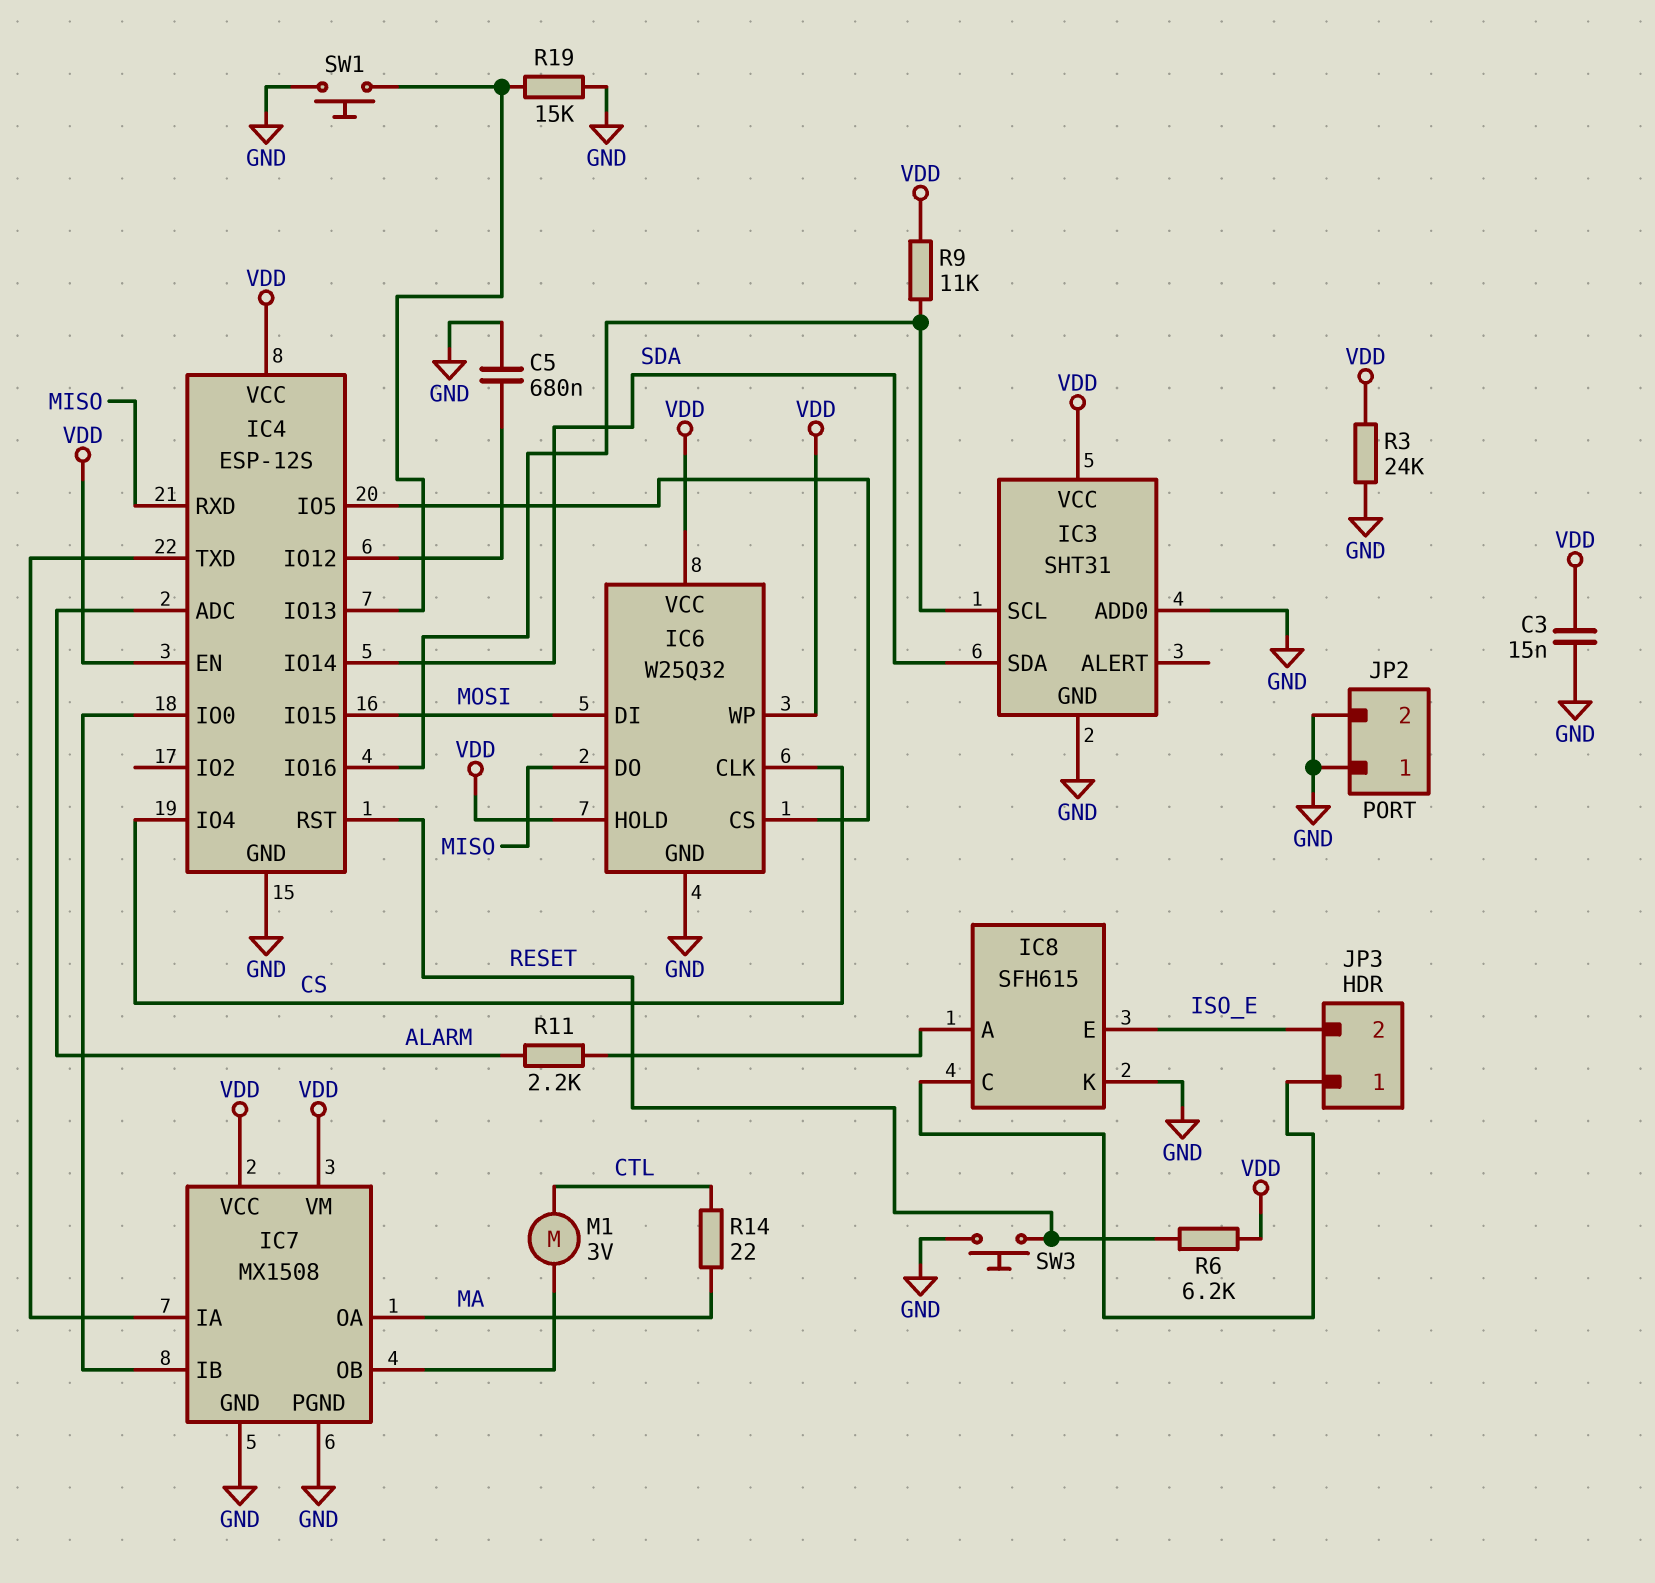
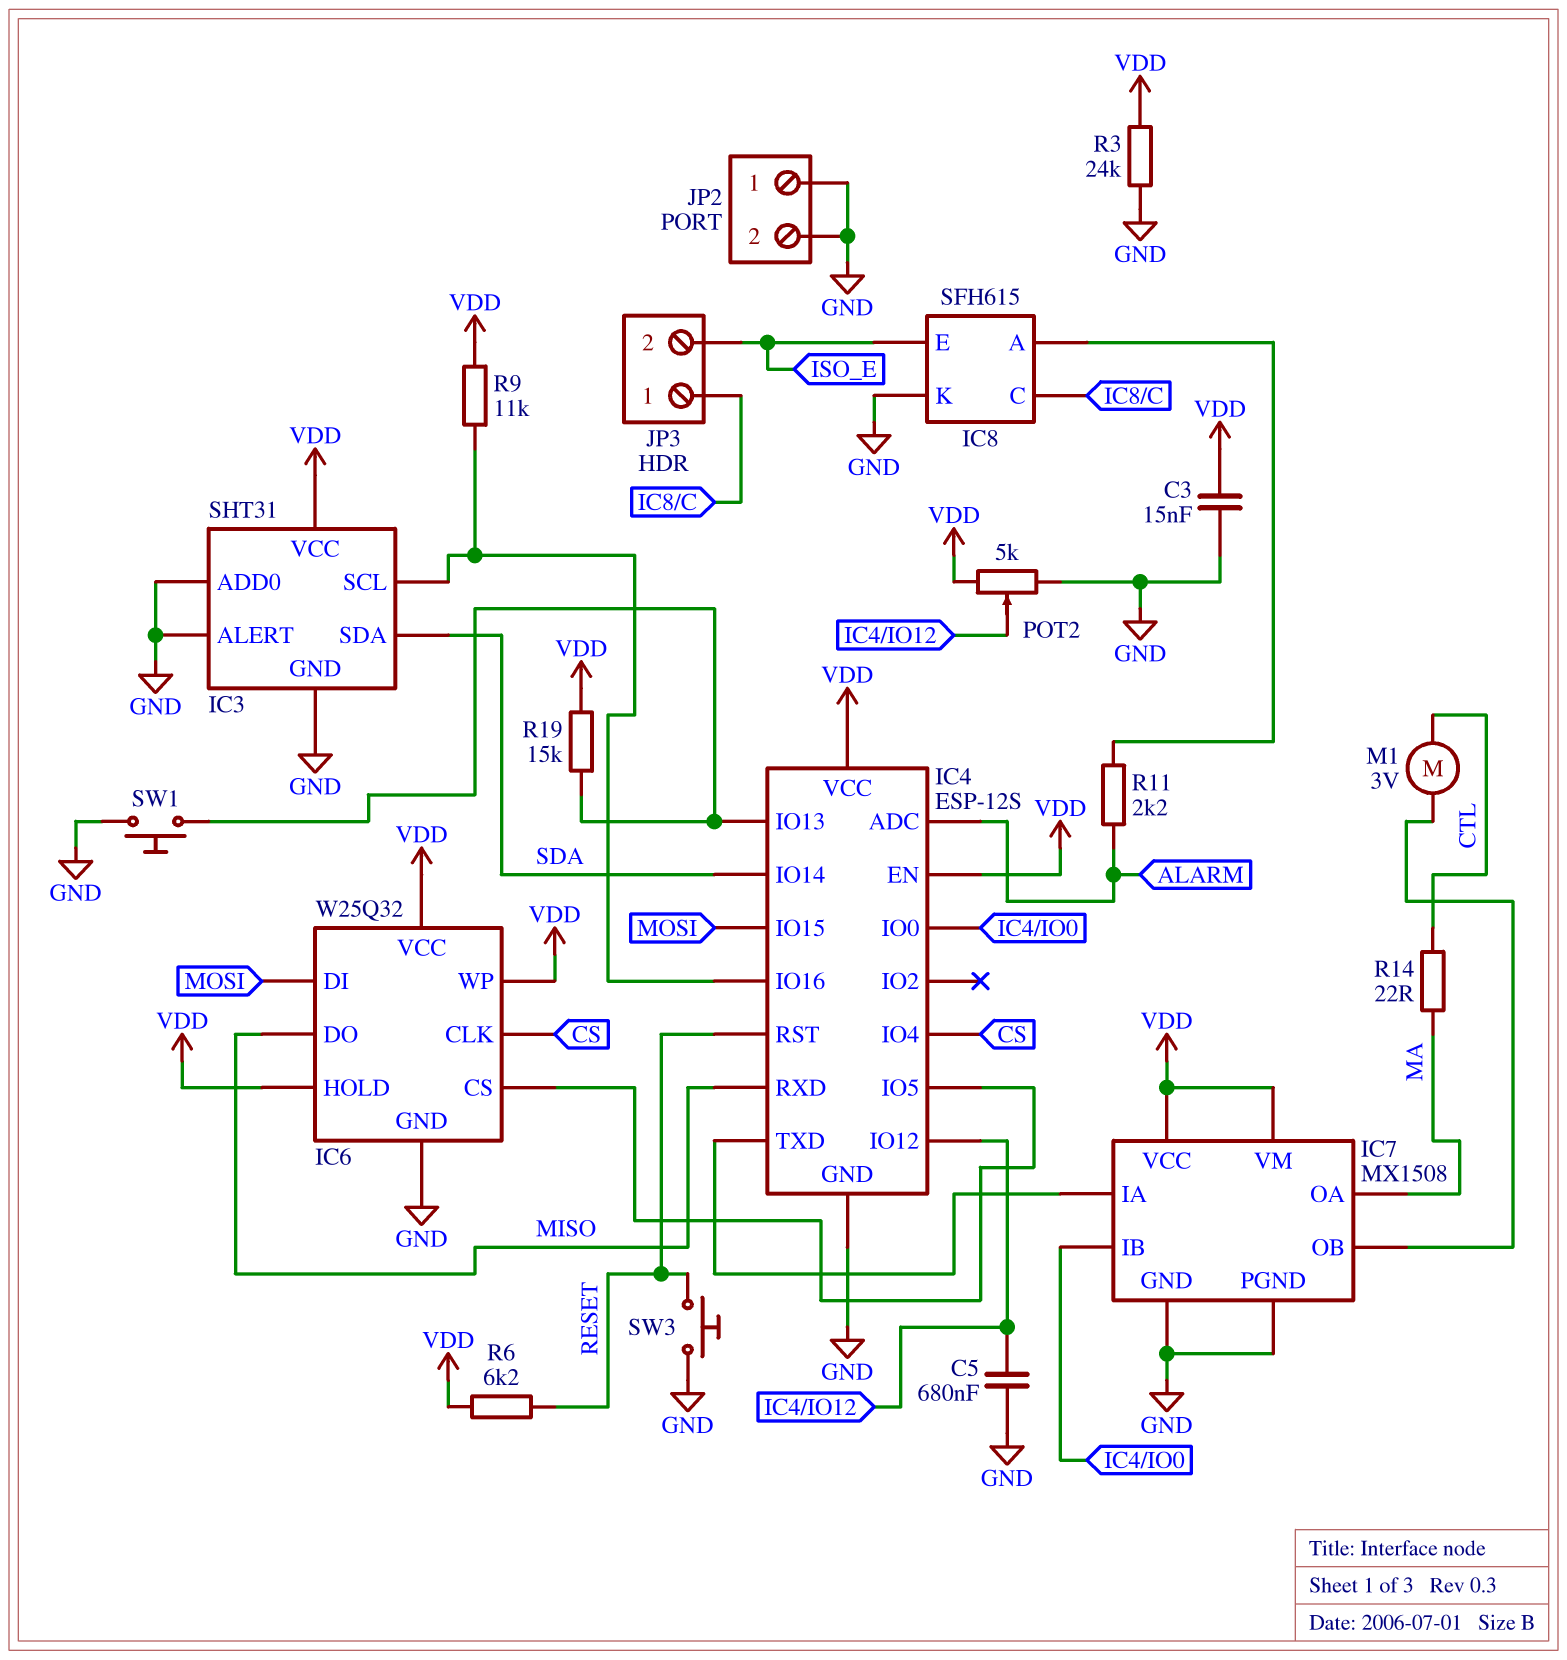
IC3 pin ALERT: none -> GND
POT2: none -> 5k (GND, VDD, wiper IC4/IO12)
R19: 15k (GND, IC4/IO13) -> 15k (IC4/IO13, VDD)

